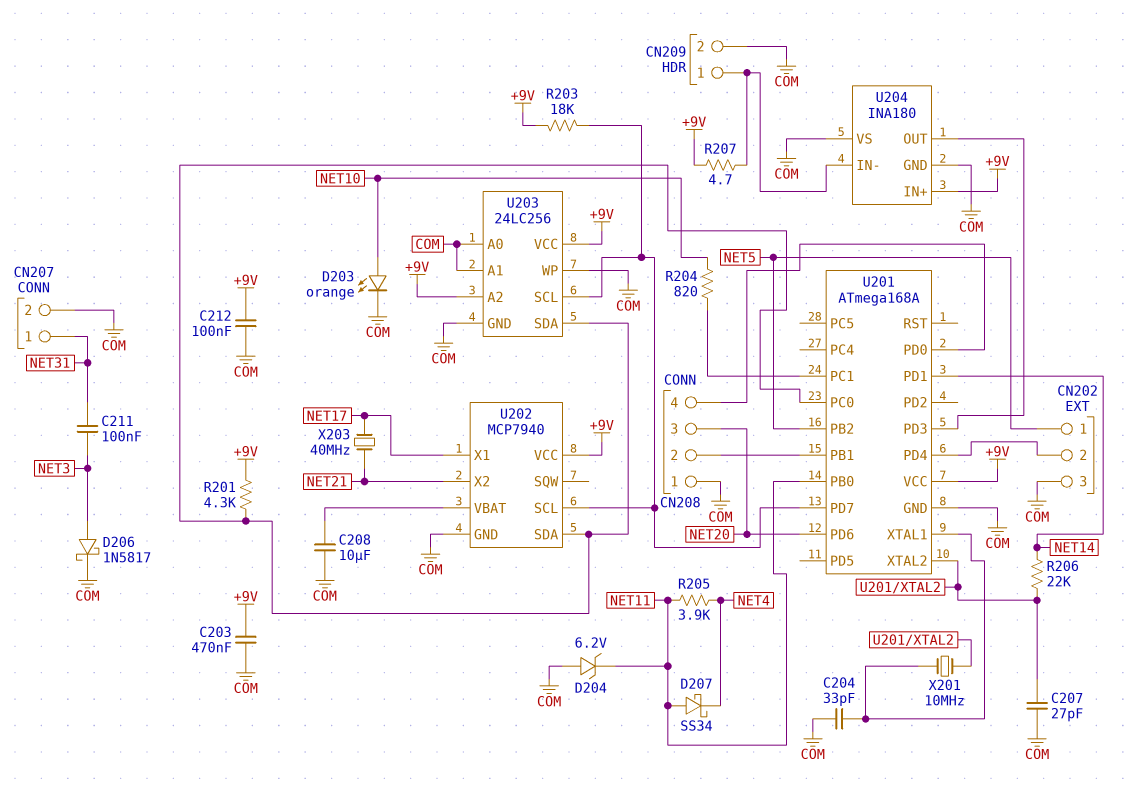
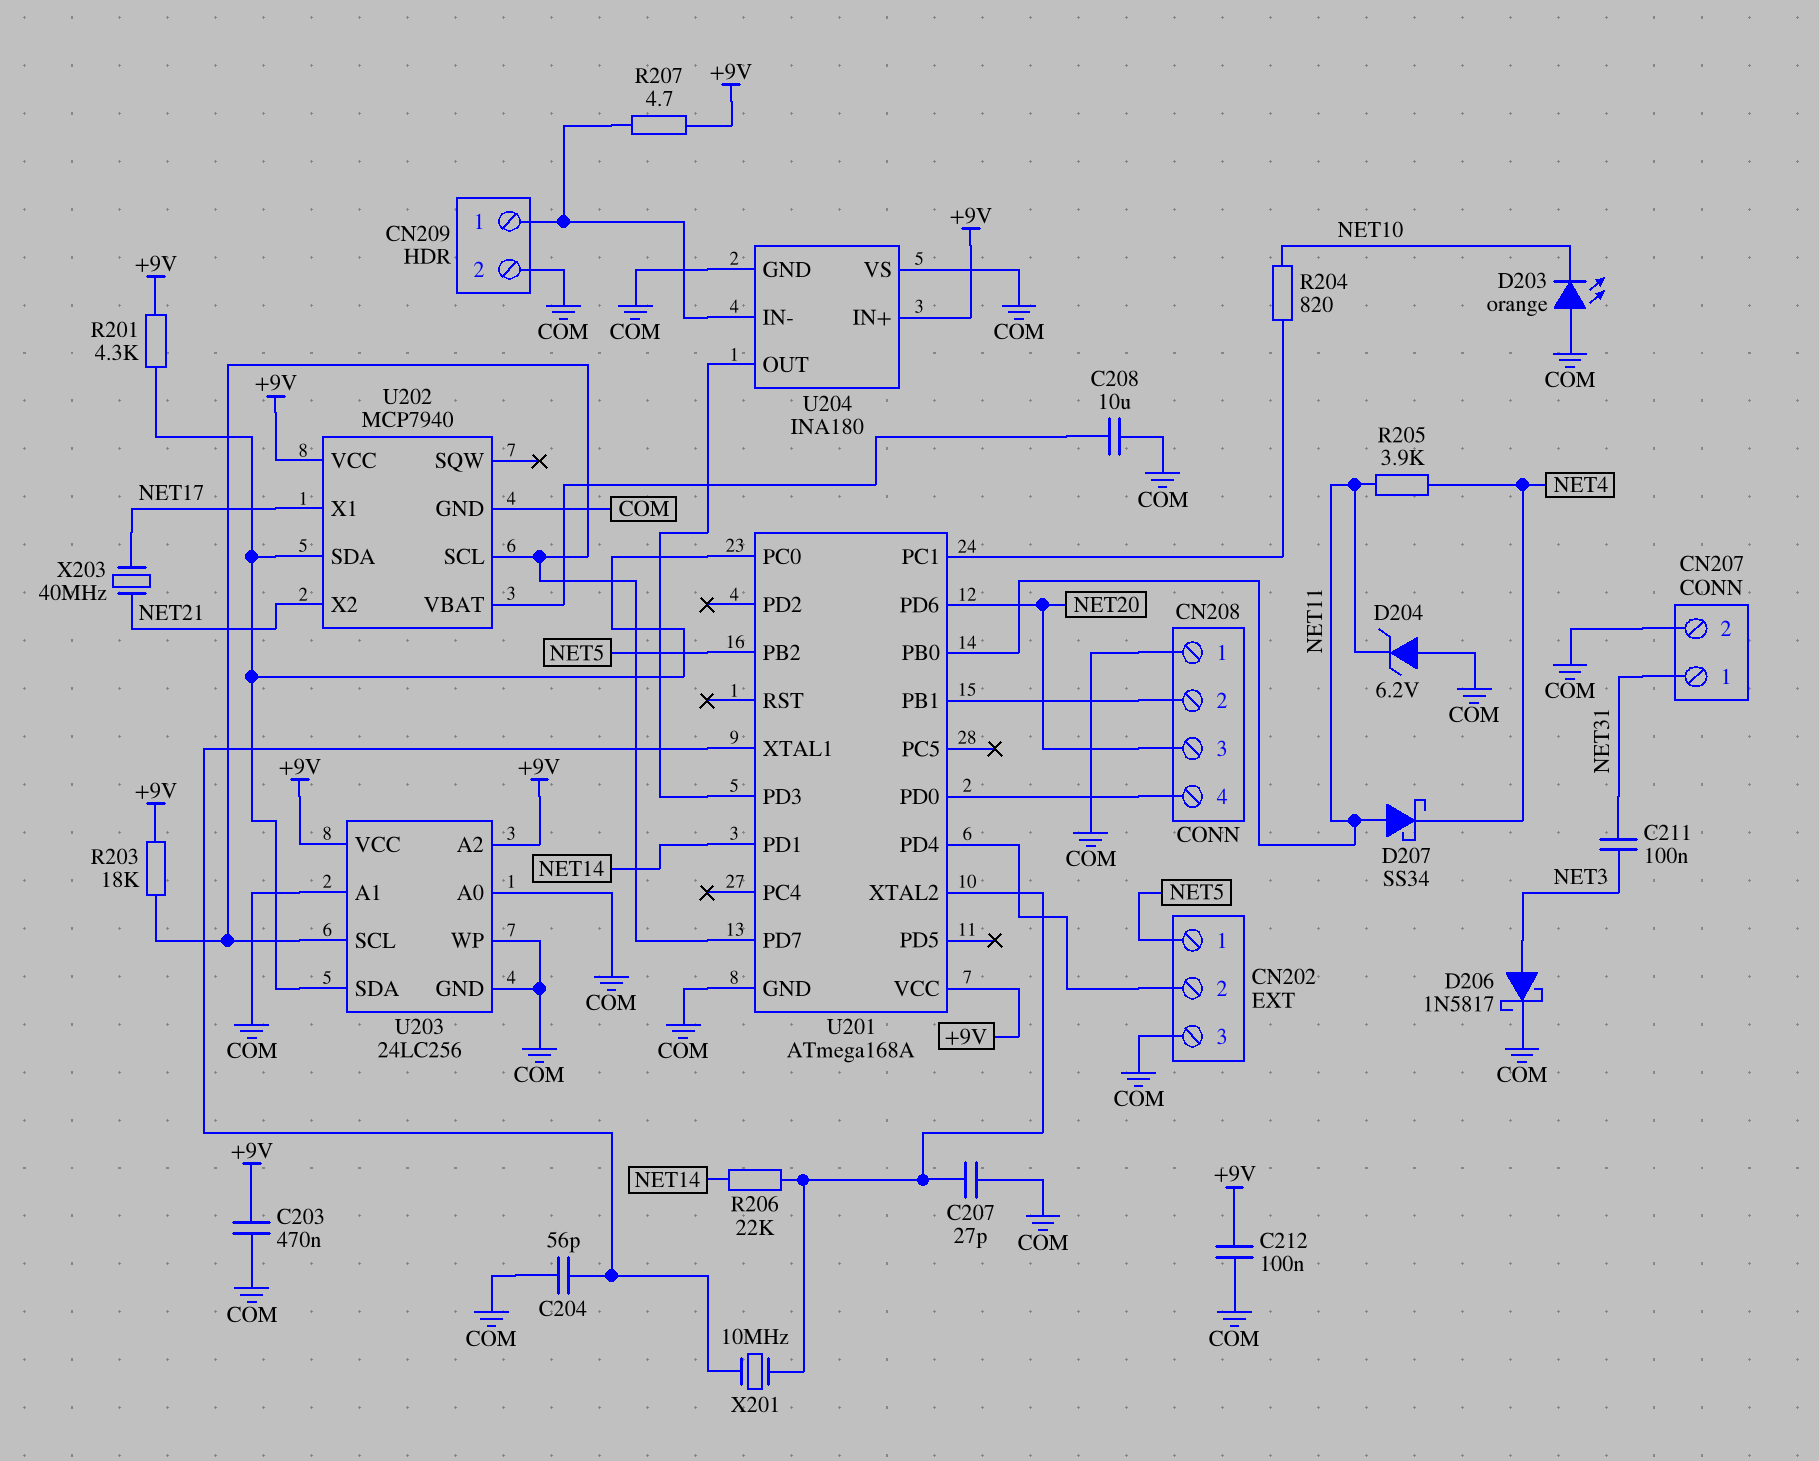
C204: 33pF (COM, U201/XTAL1) -> 56pF (COM, U201/XTAL1)
D203: LED orange (A NET10, K COM) -> LED orange (A COM, K NET10)

